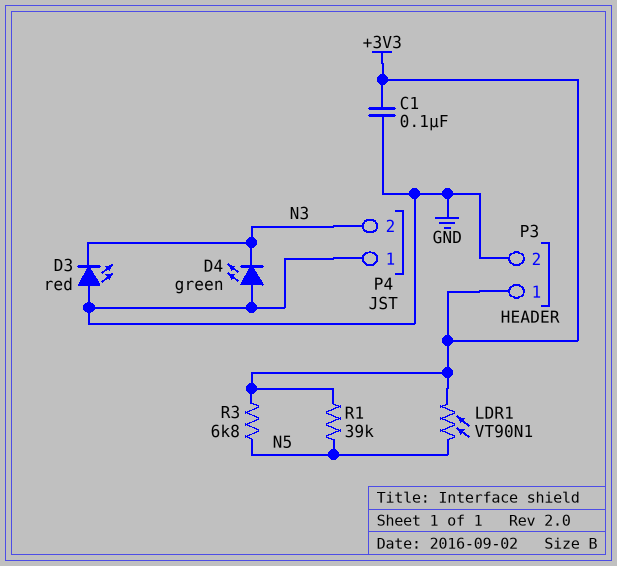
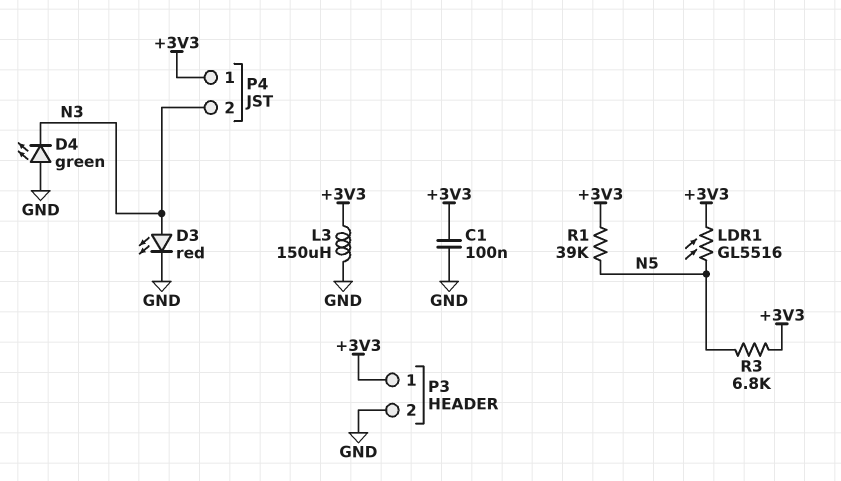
D3: LED red (A GND, K N3) -> LED red (A N3, K GND)
L3: none -> 150uH (+3V3, GND)
LDR1: VT90N1 (+3V3, N5) -> GL5516 (+3V3, N5)
P4 pin 1: GND -> +3V3

